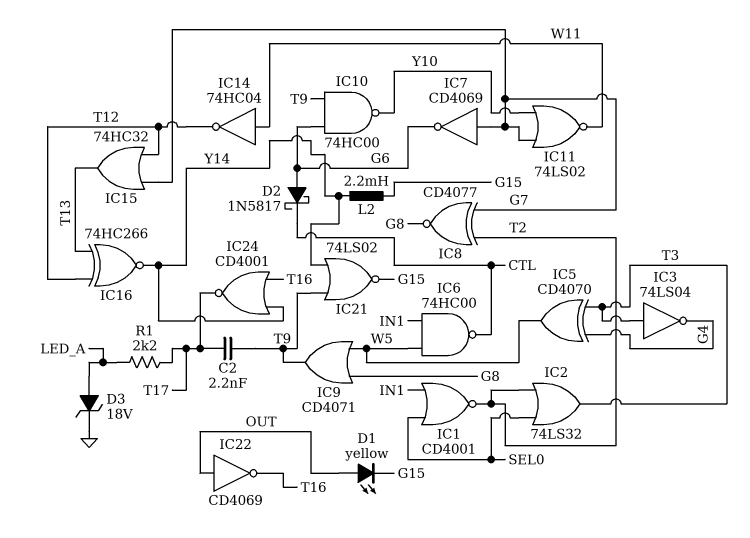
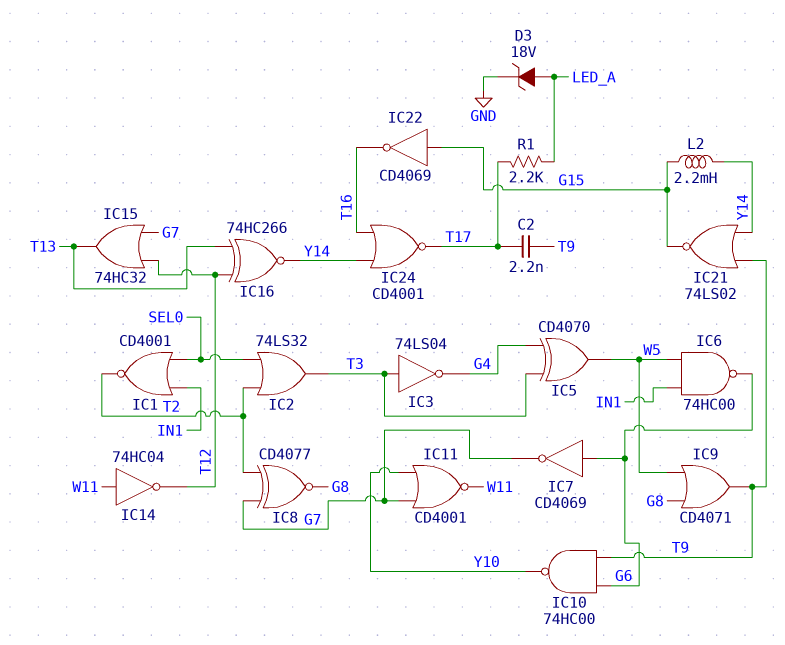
D1: LED yellow (A OUT, K G15) -> none
D2: schottky 1N5817 (A G6, K CTL) -> none
IC6: NAND 74HC00 (in IN1, in W5, out CTL) -> NAND 74HC00 (in IN1, in W5, out G6)
IC7: NOT CD4069 (in G7, out G6) -> NOT CD4069 (in G6, out G7)
IC11: NOR 74LS02 (in G7, in Y10, out W11) -> NOR CD4001 (in G7, in Y10, out W11)
IC22: NOT CD4069 (in OUT, out T16) -> NOT CD4069 (in G15, out T16)

